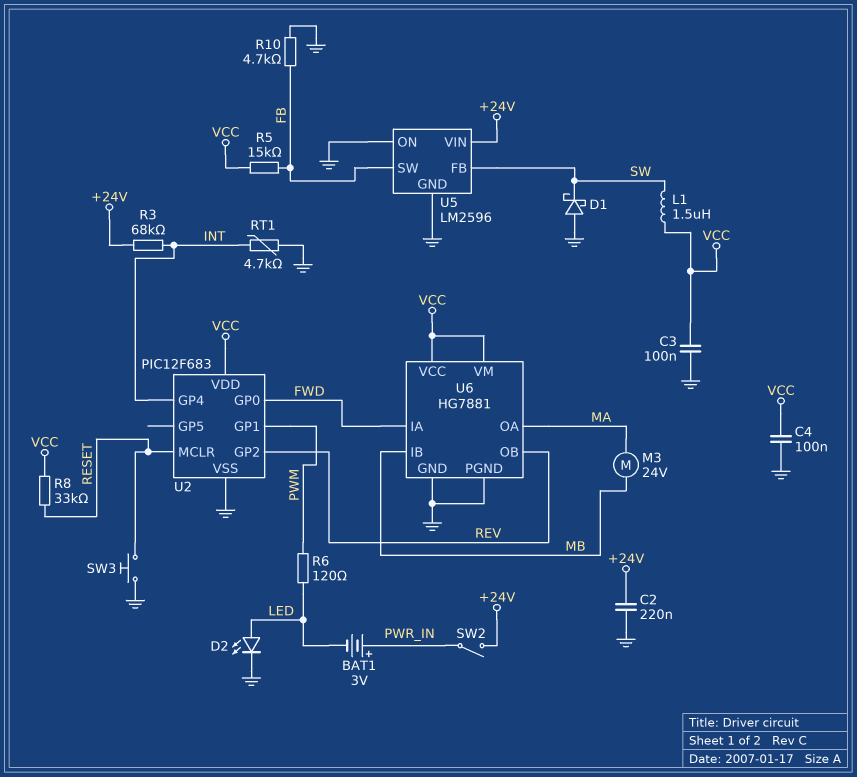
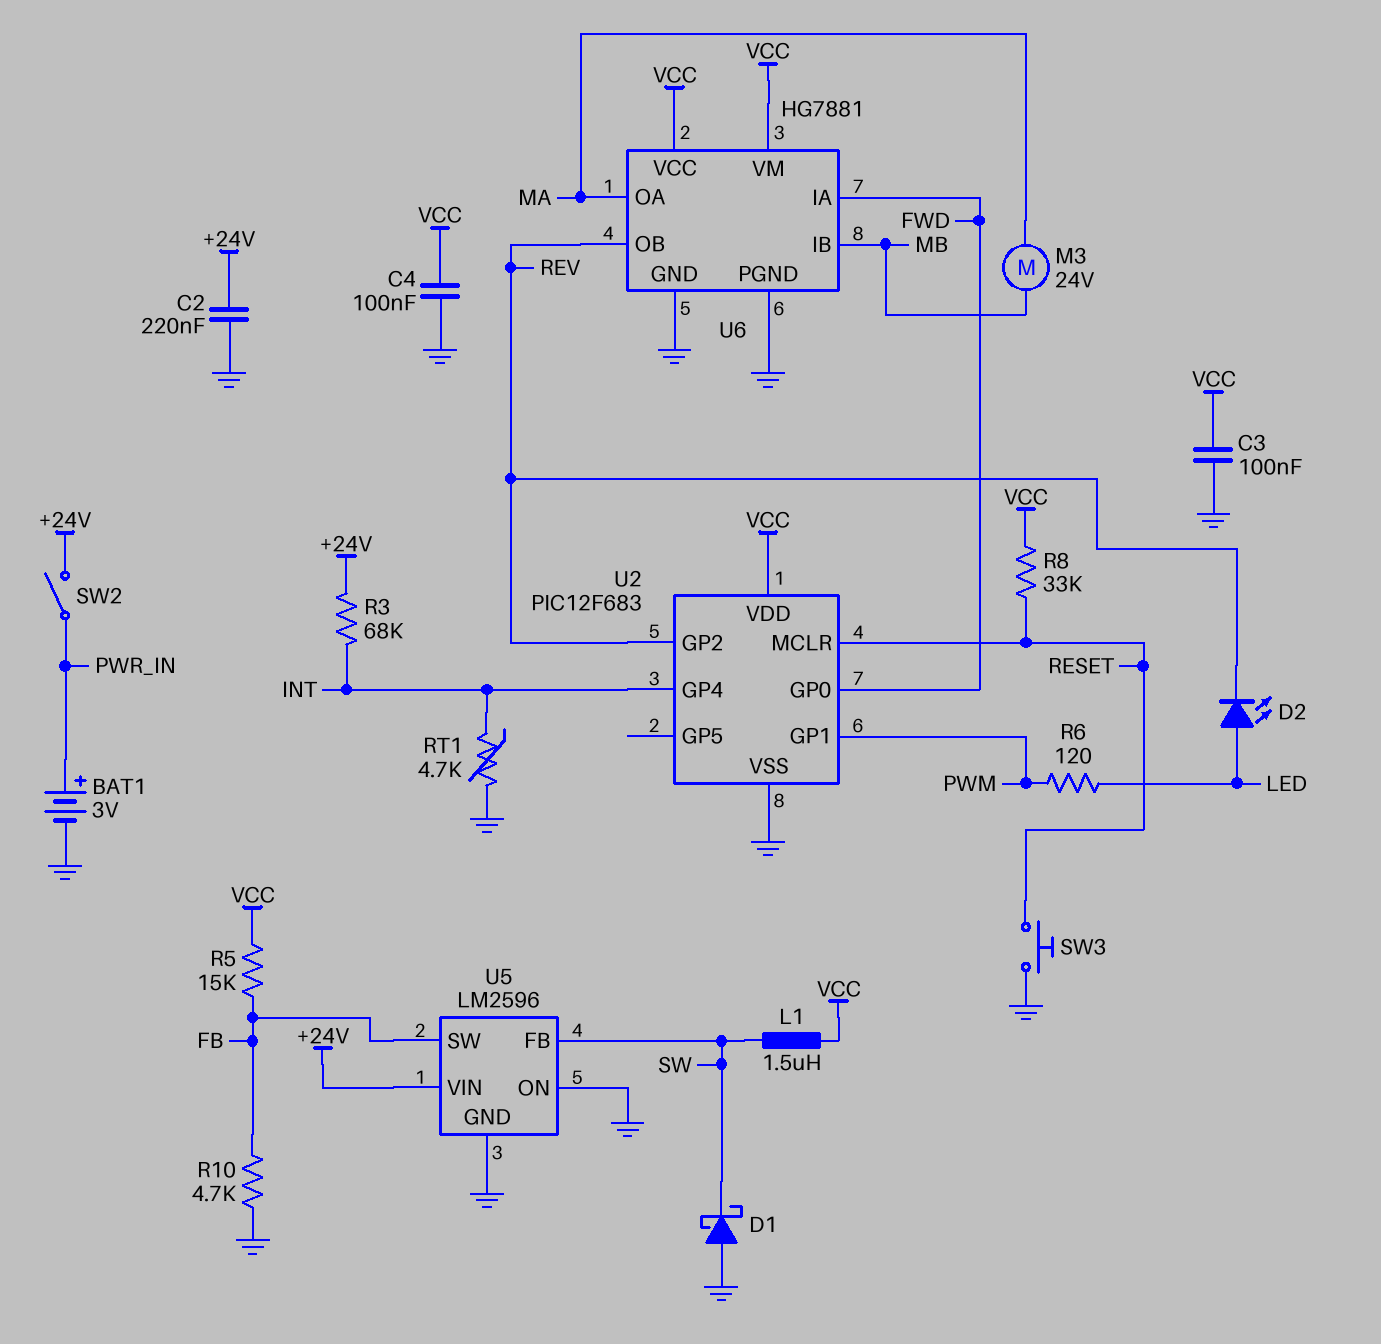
BAT1: 3V (plus PWR_IN, minus LED) -> 3V (plus PWR_IN, minus GND)
D2: LED (A LED, K GND) -> LED (A LED, K REV)

